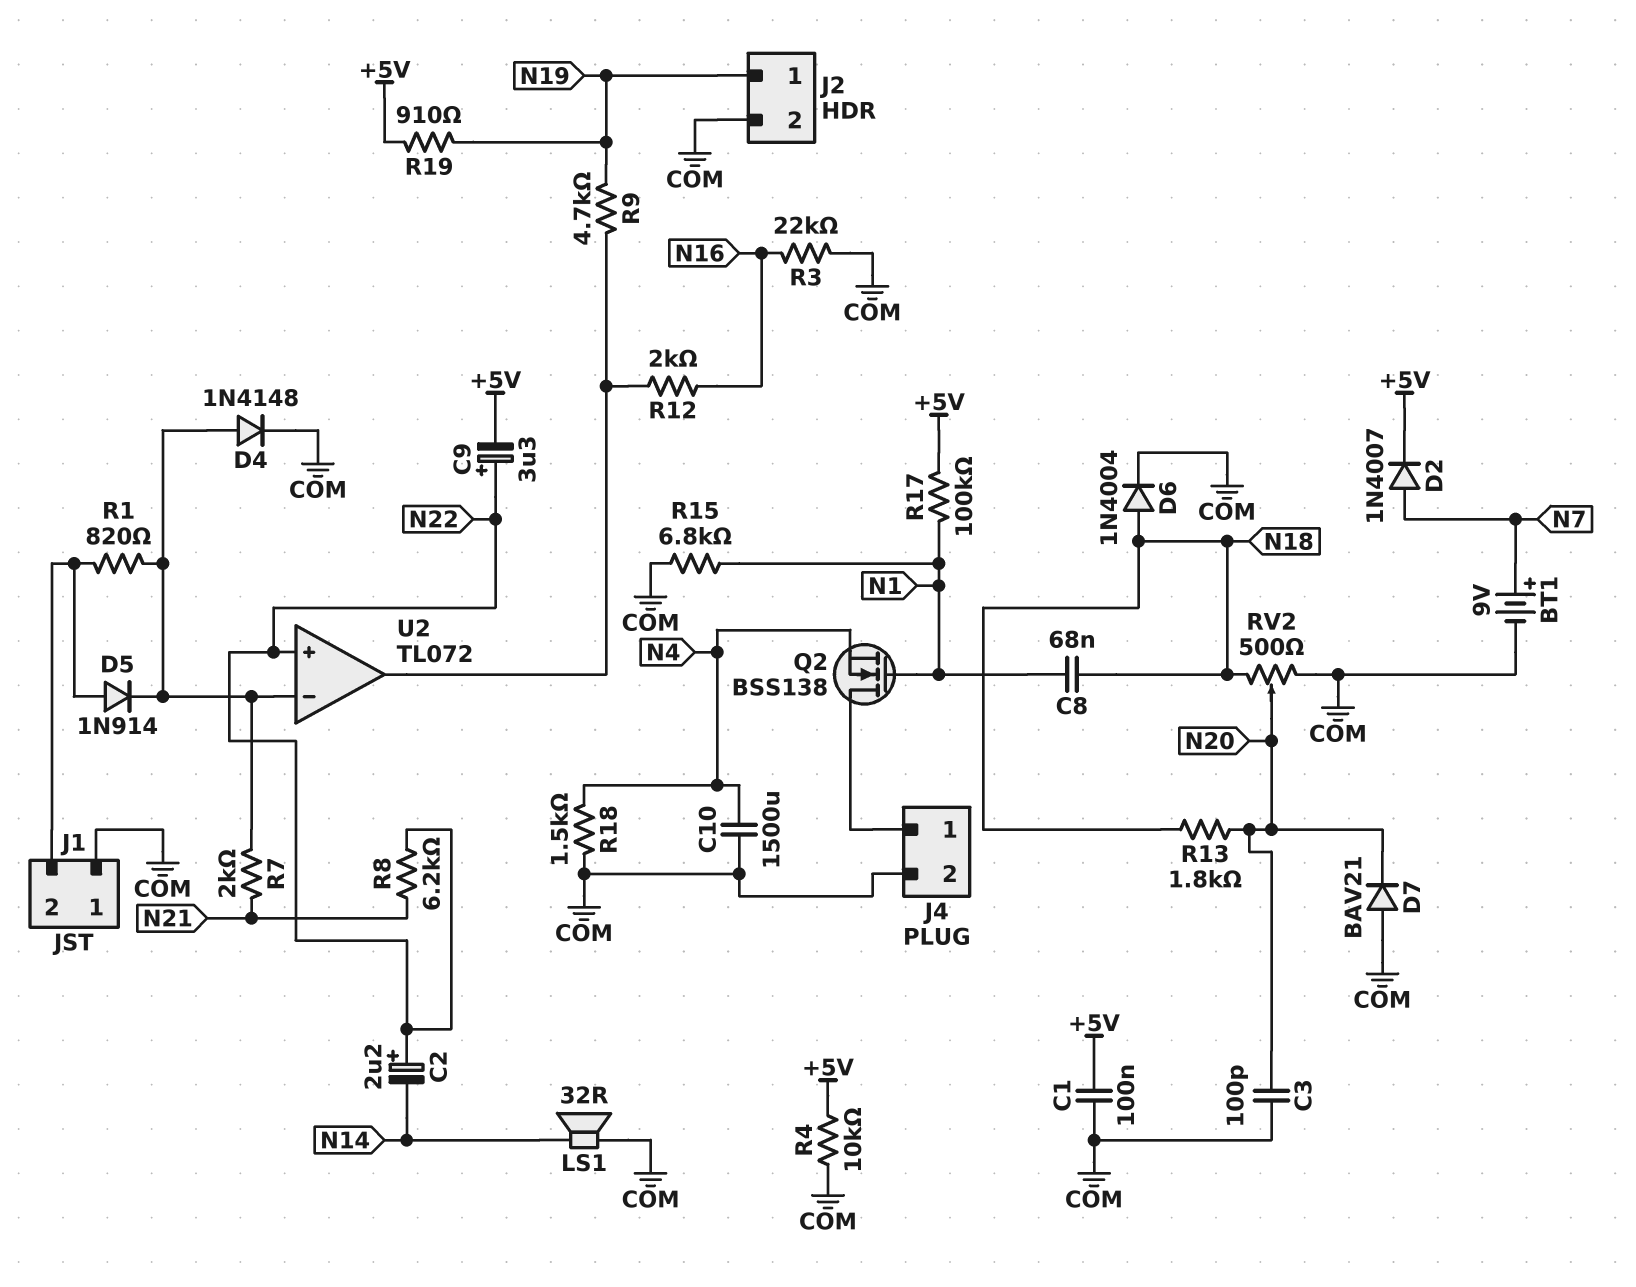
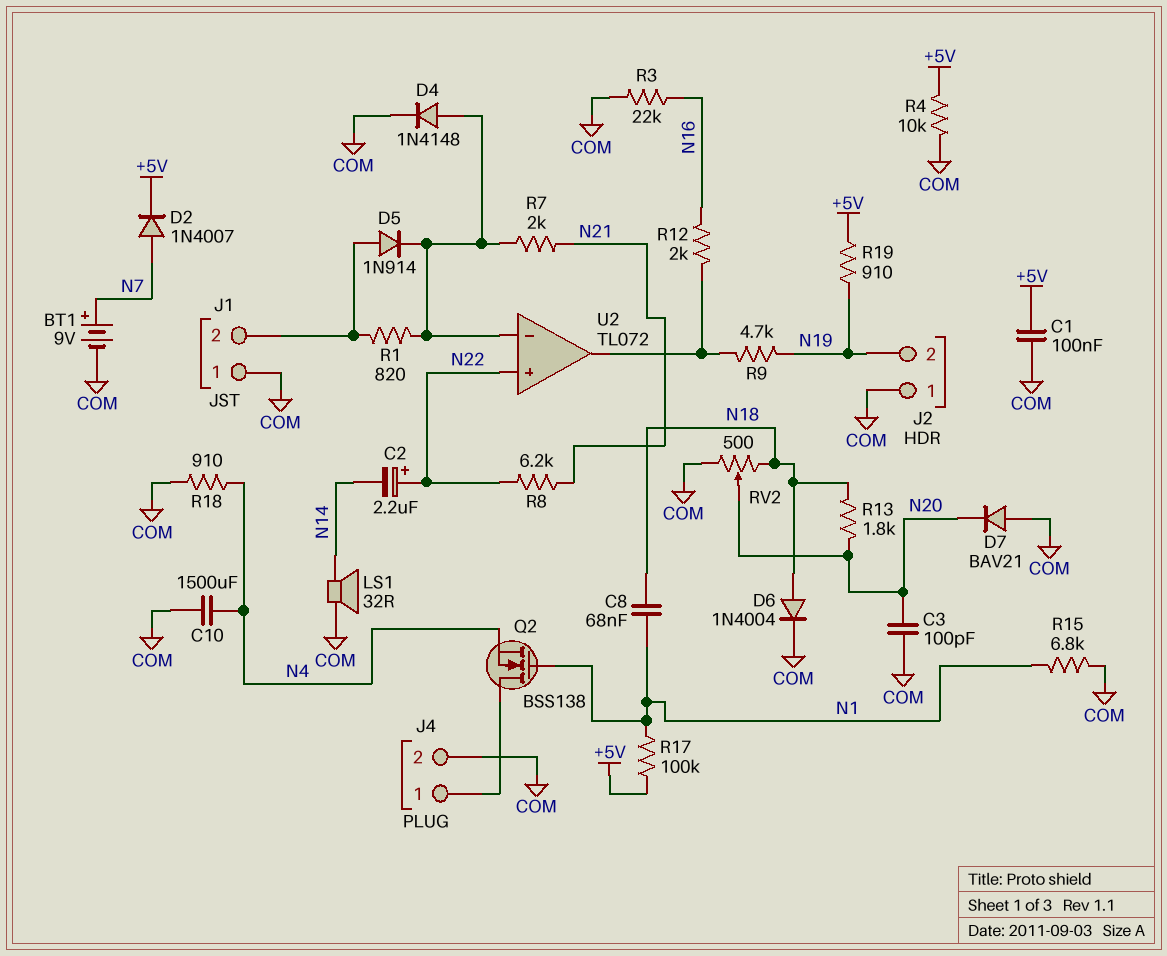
C9: 3.3uF (plus N22, minus +5V) -> none
J2 pin 1: N19 -> COM
J2 pin 2: COM -> N19
R18: 1.5k (COM, N4) -> 910 (COM, N4)

